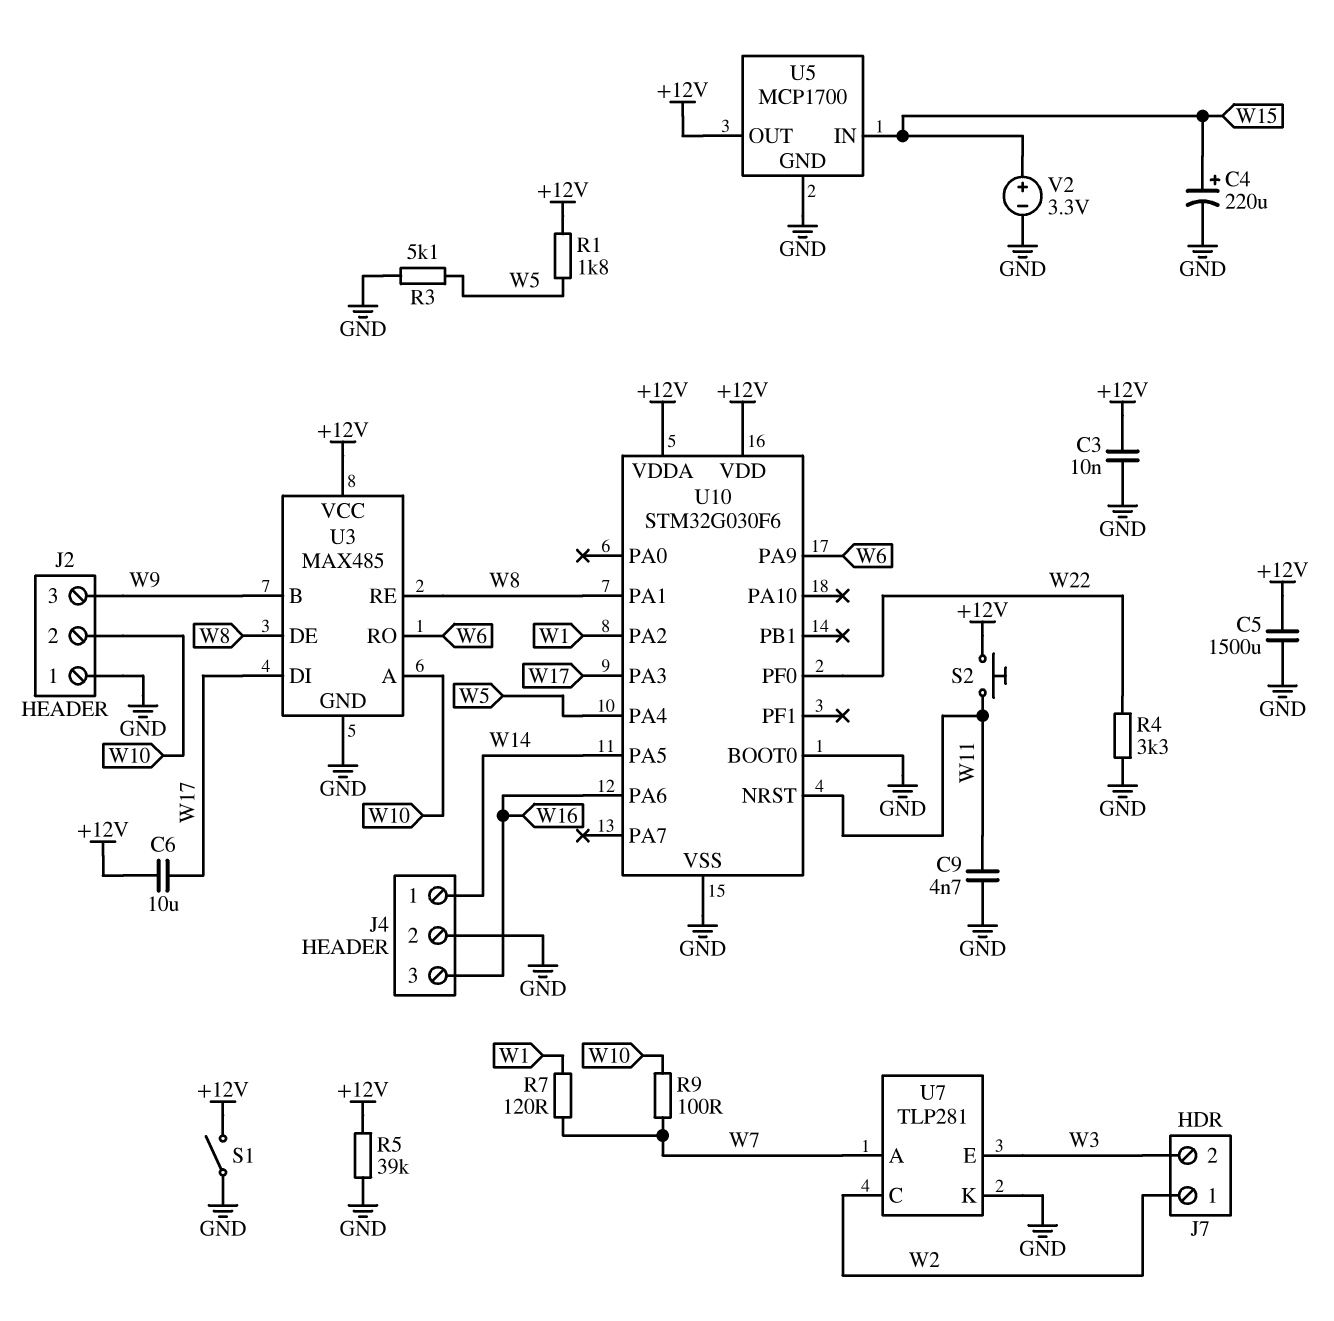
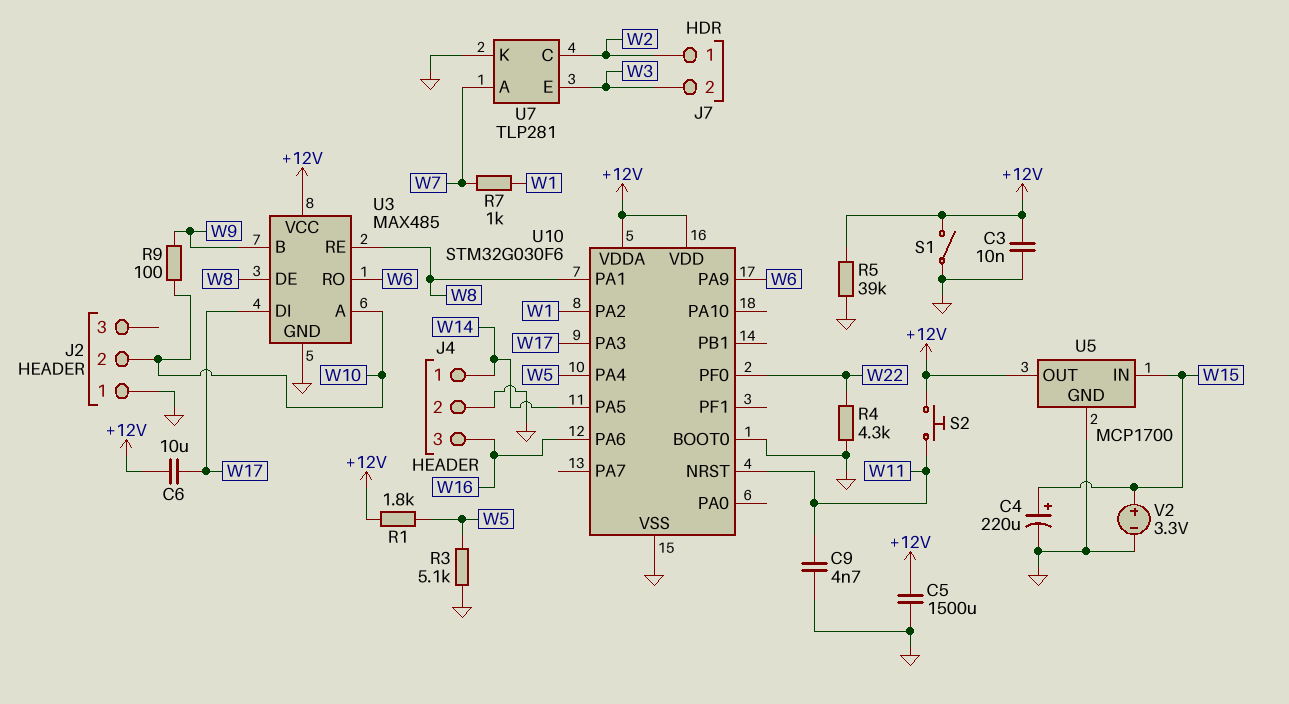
J2 pin 3: W9 -> none
R4: 3.3k (GND, W22) -> 4.3k (GND, W22)
R7: 120 (W1, W7) -> 1k (W1, W7)
R9: 100 (W7, W10) -> 100 (W9, W10)

